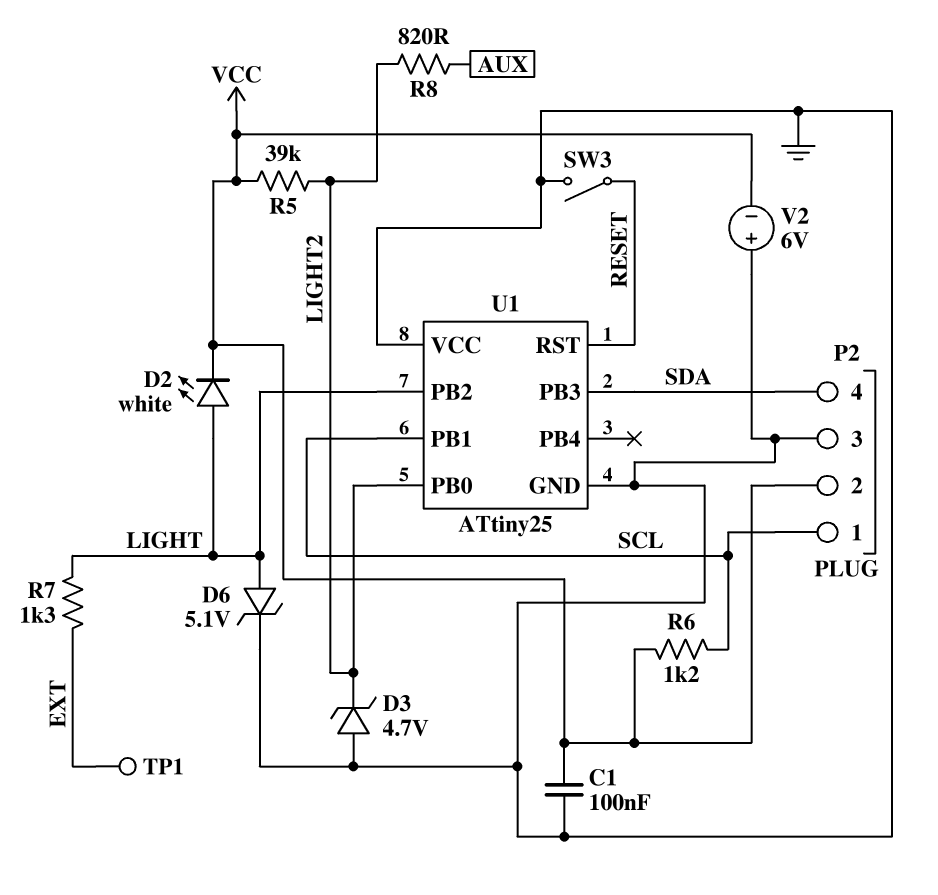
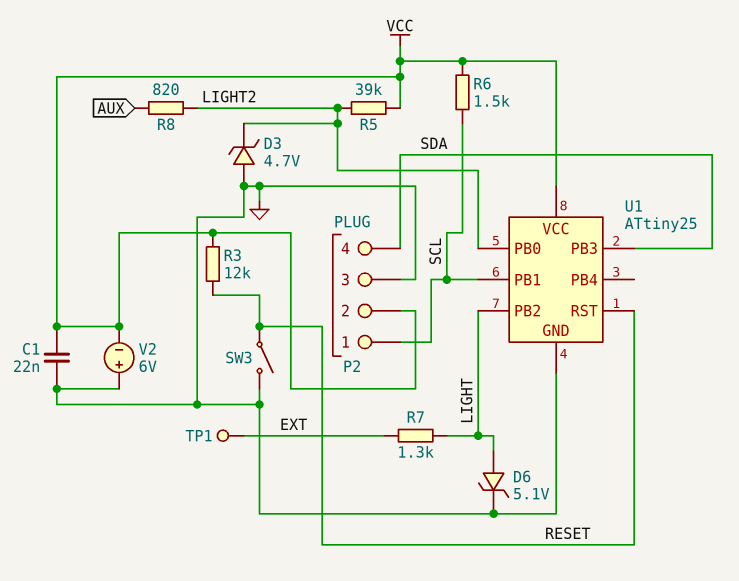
C1: 100nF (GND, VCC) -> 22nF (GND, VCC)
D2: LED white (A LIGHT, K VCC) -> none
R3: none -> 12k (RESET, VCC)
R6: 1.2k (SCL, VCC) -> 1.5k (SCL, VCC)
U1 pin VCC: GND -> VCC

